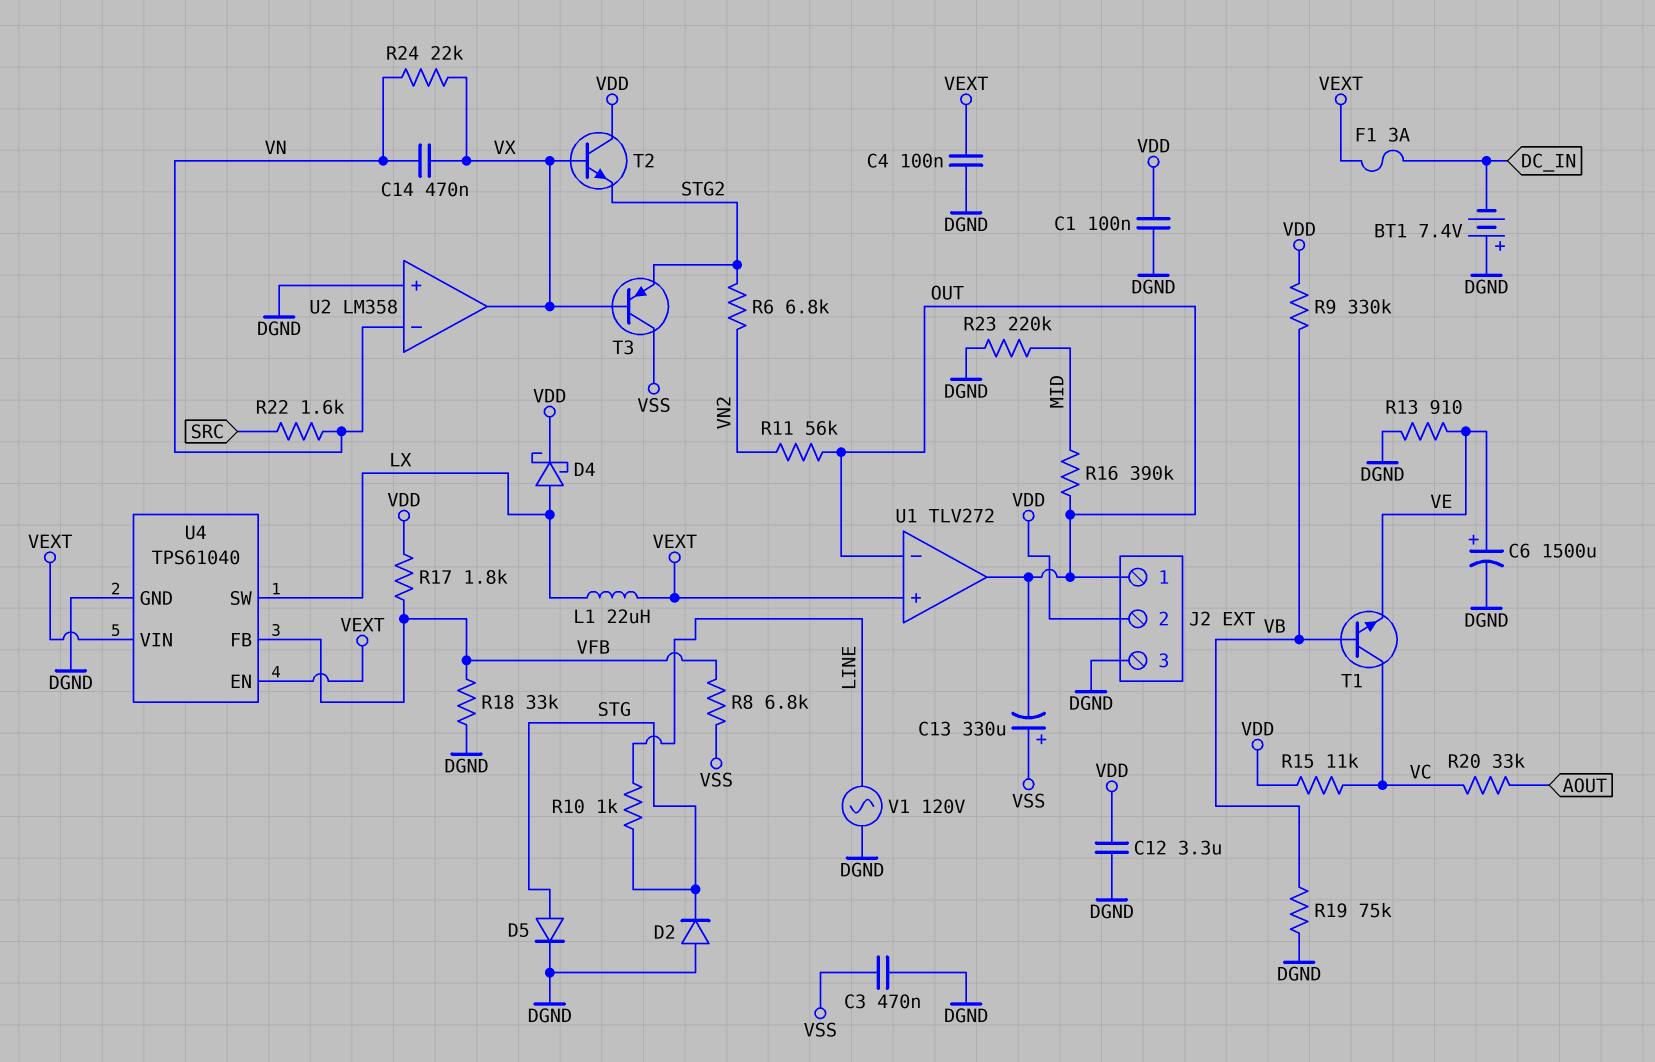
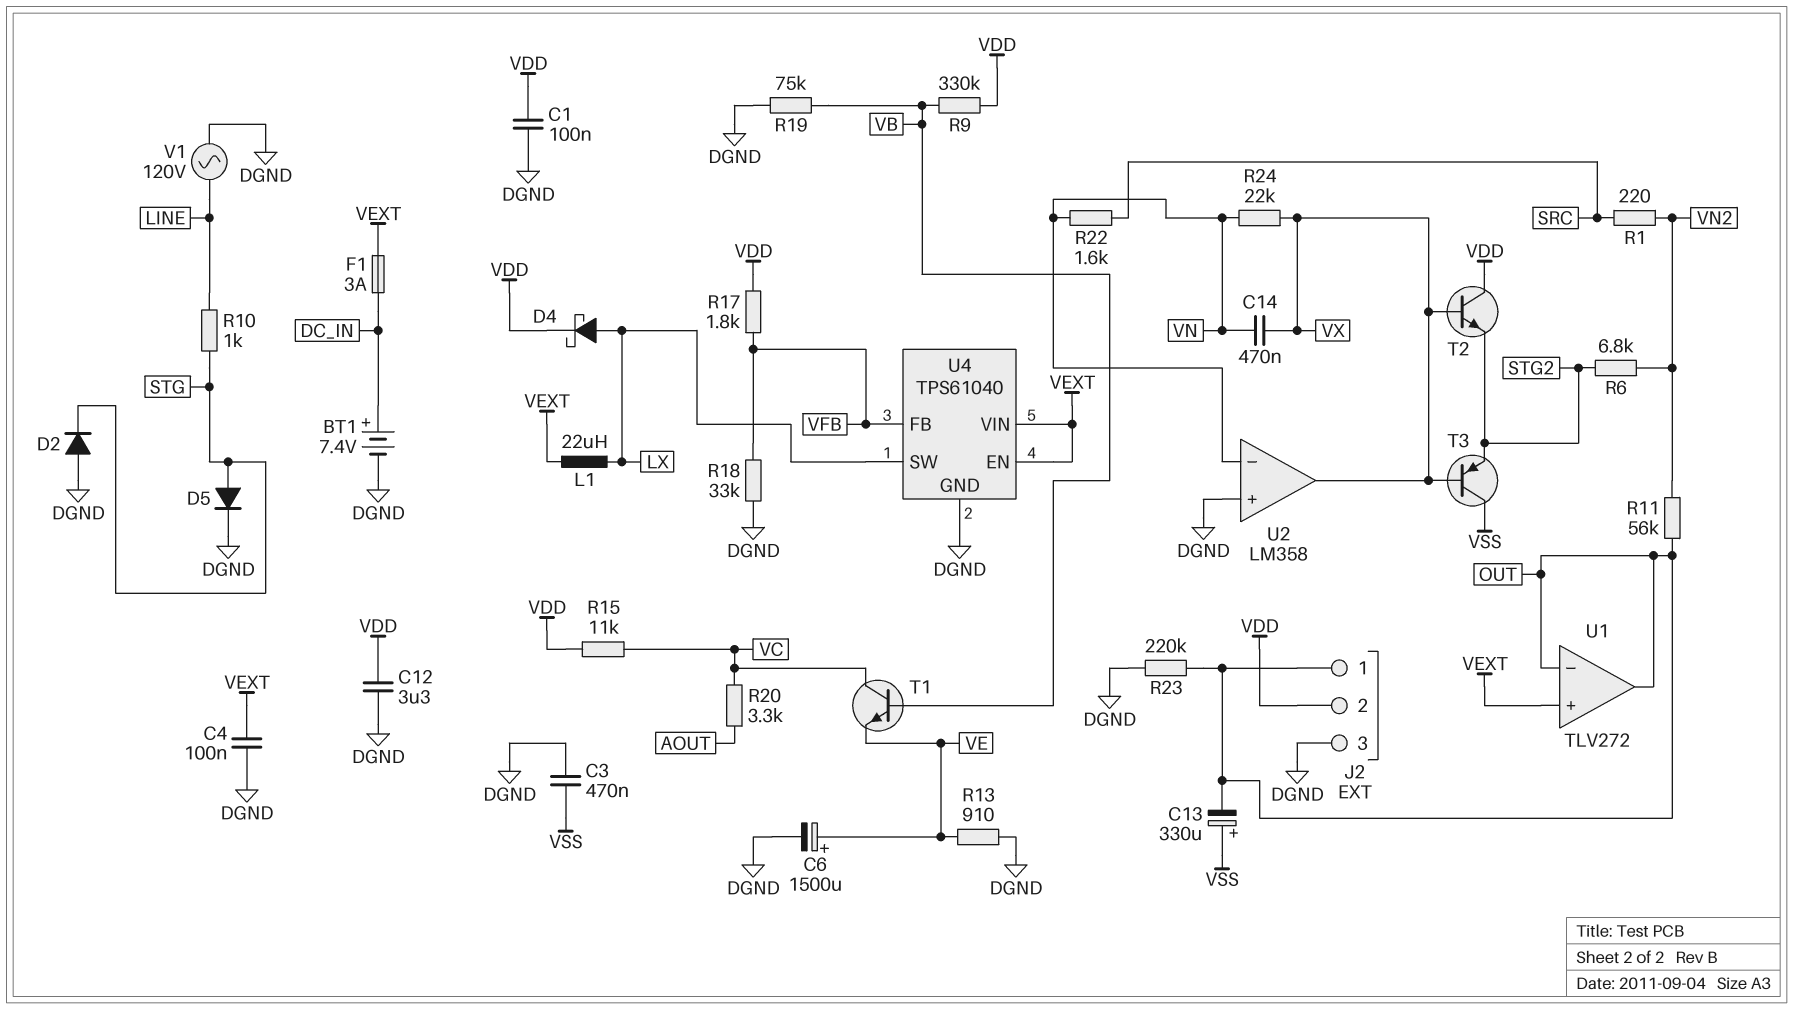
BT1: 7.4V (plus DGND, minus DC_IN) -> 7.4V (plus DC_IN, minus DGND)
R1: none -> 220 (SRC, VN2)
R8: 6.8k (VFB, VSS) -> none
R16: 390k (MID, OUT) -> none
R20: 33k (AOUT, VC) -> 3.3k (AOUT, VC)
R23: 220k (DGND, MID) -> 220k (DGND, OUT)

